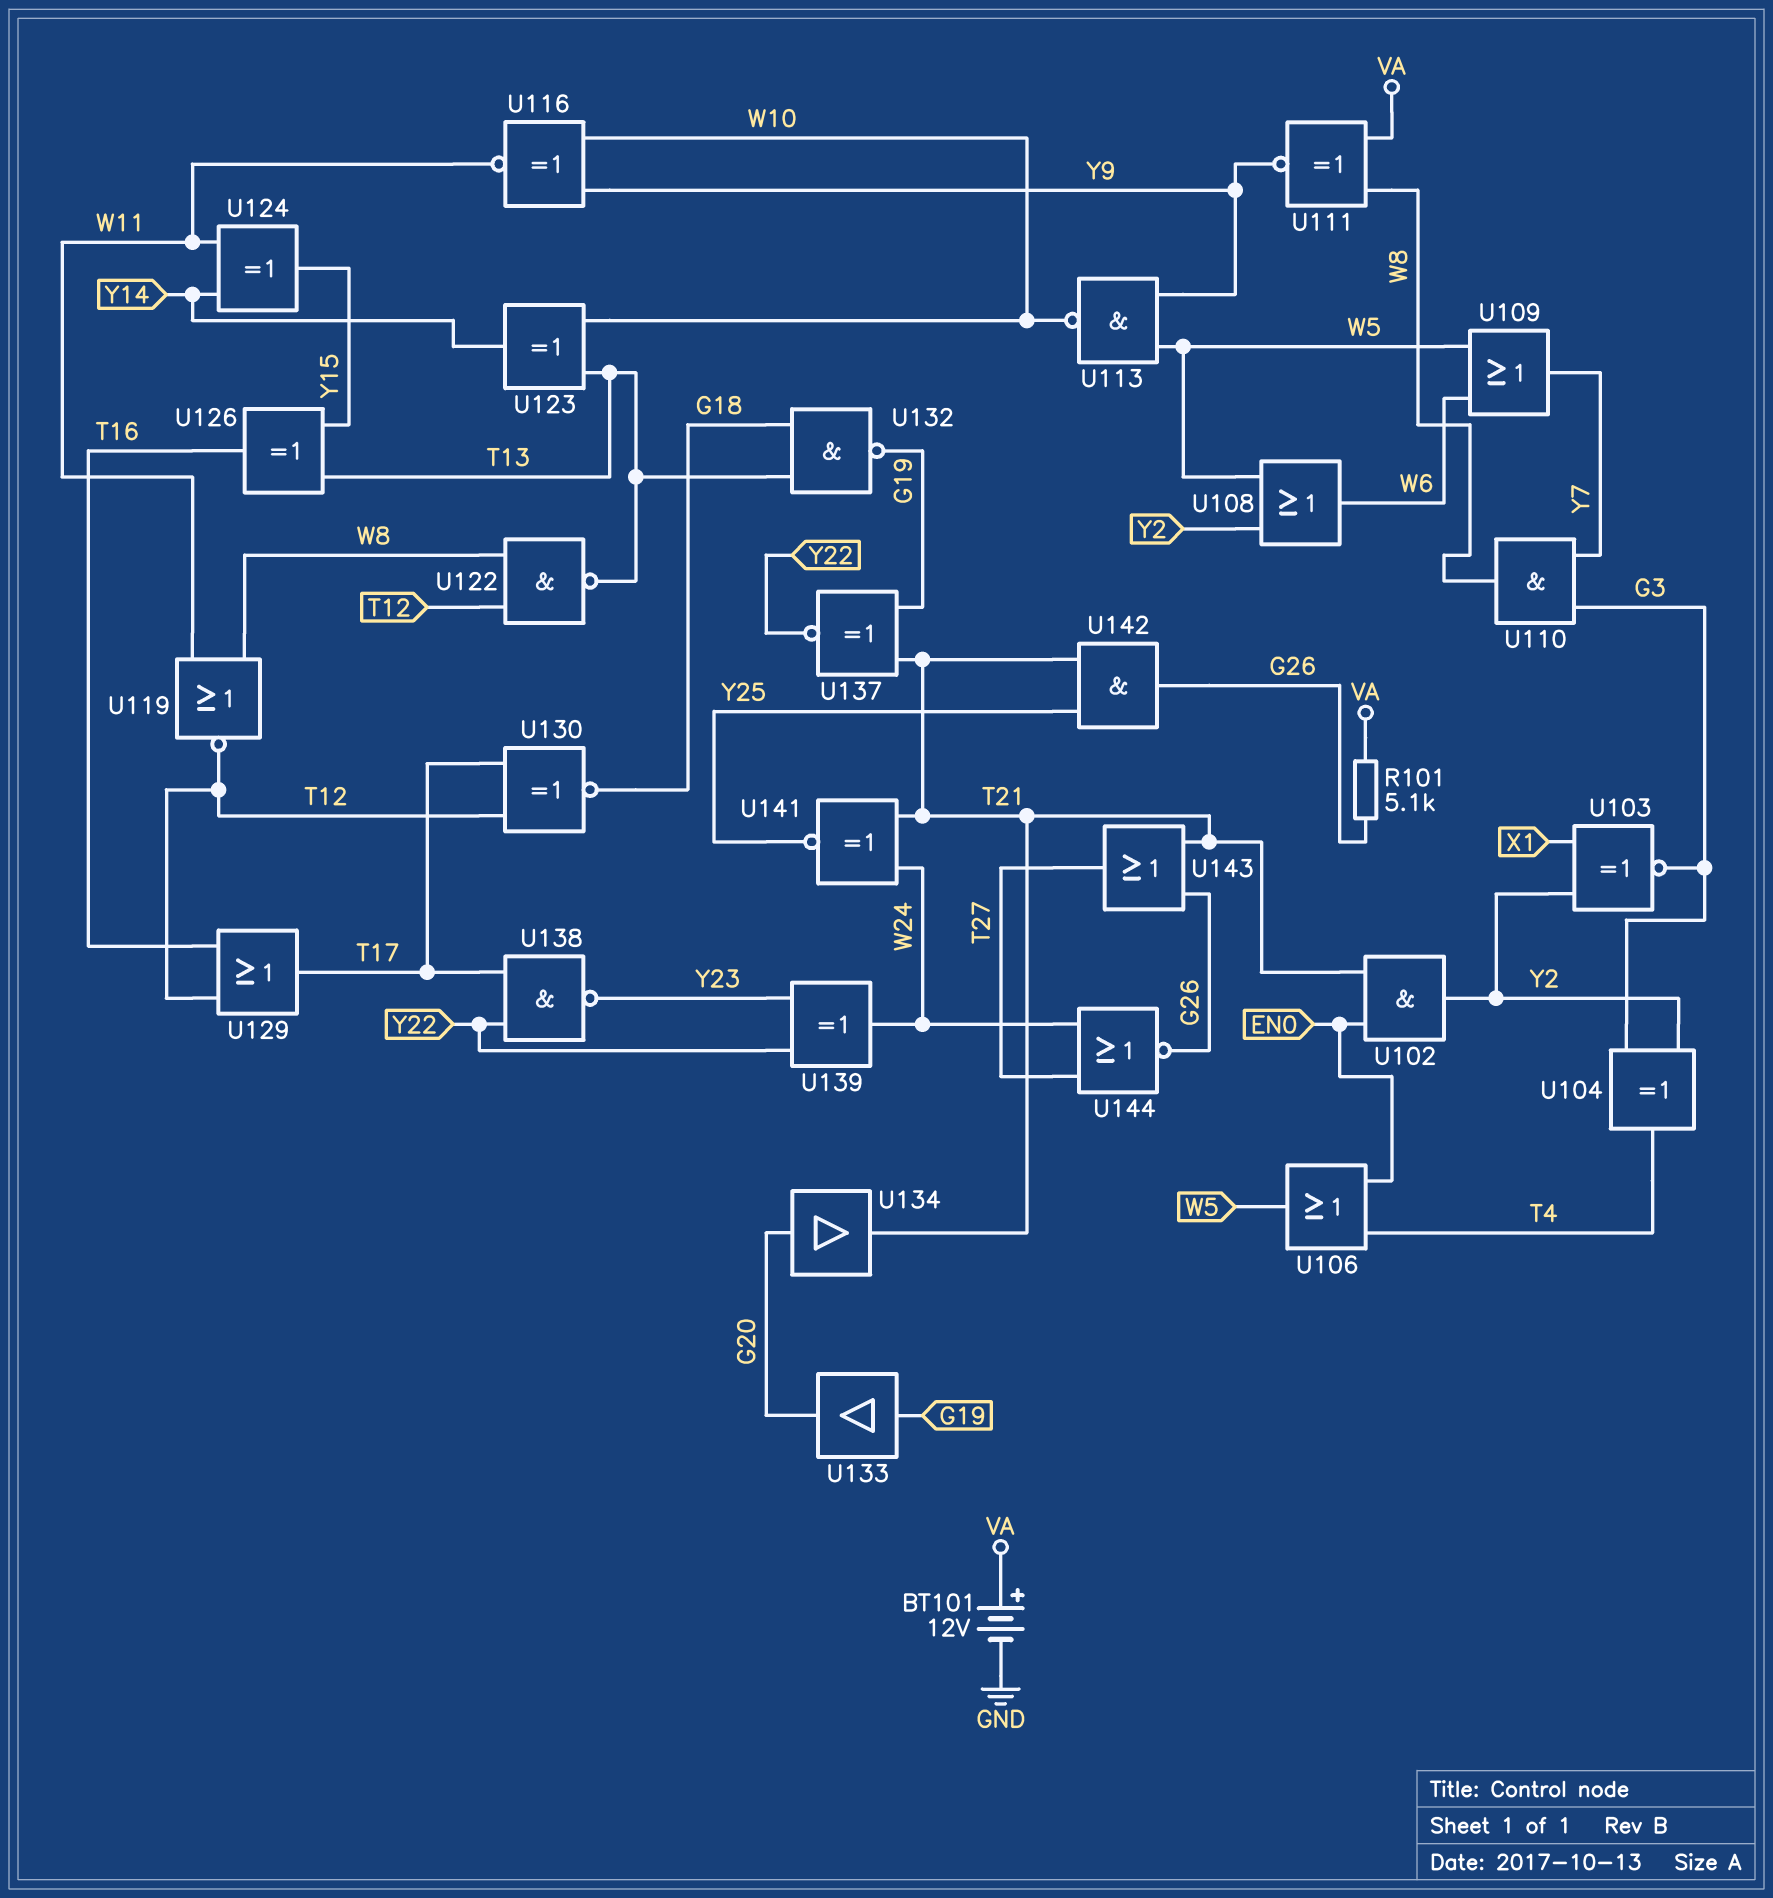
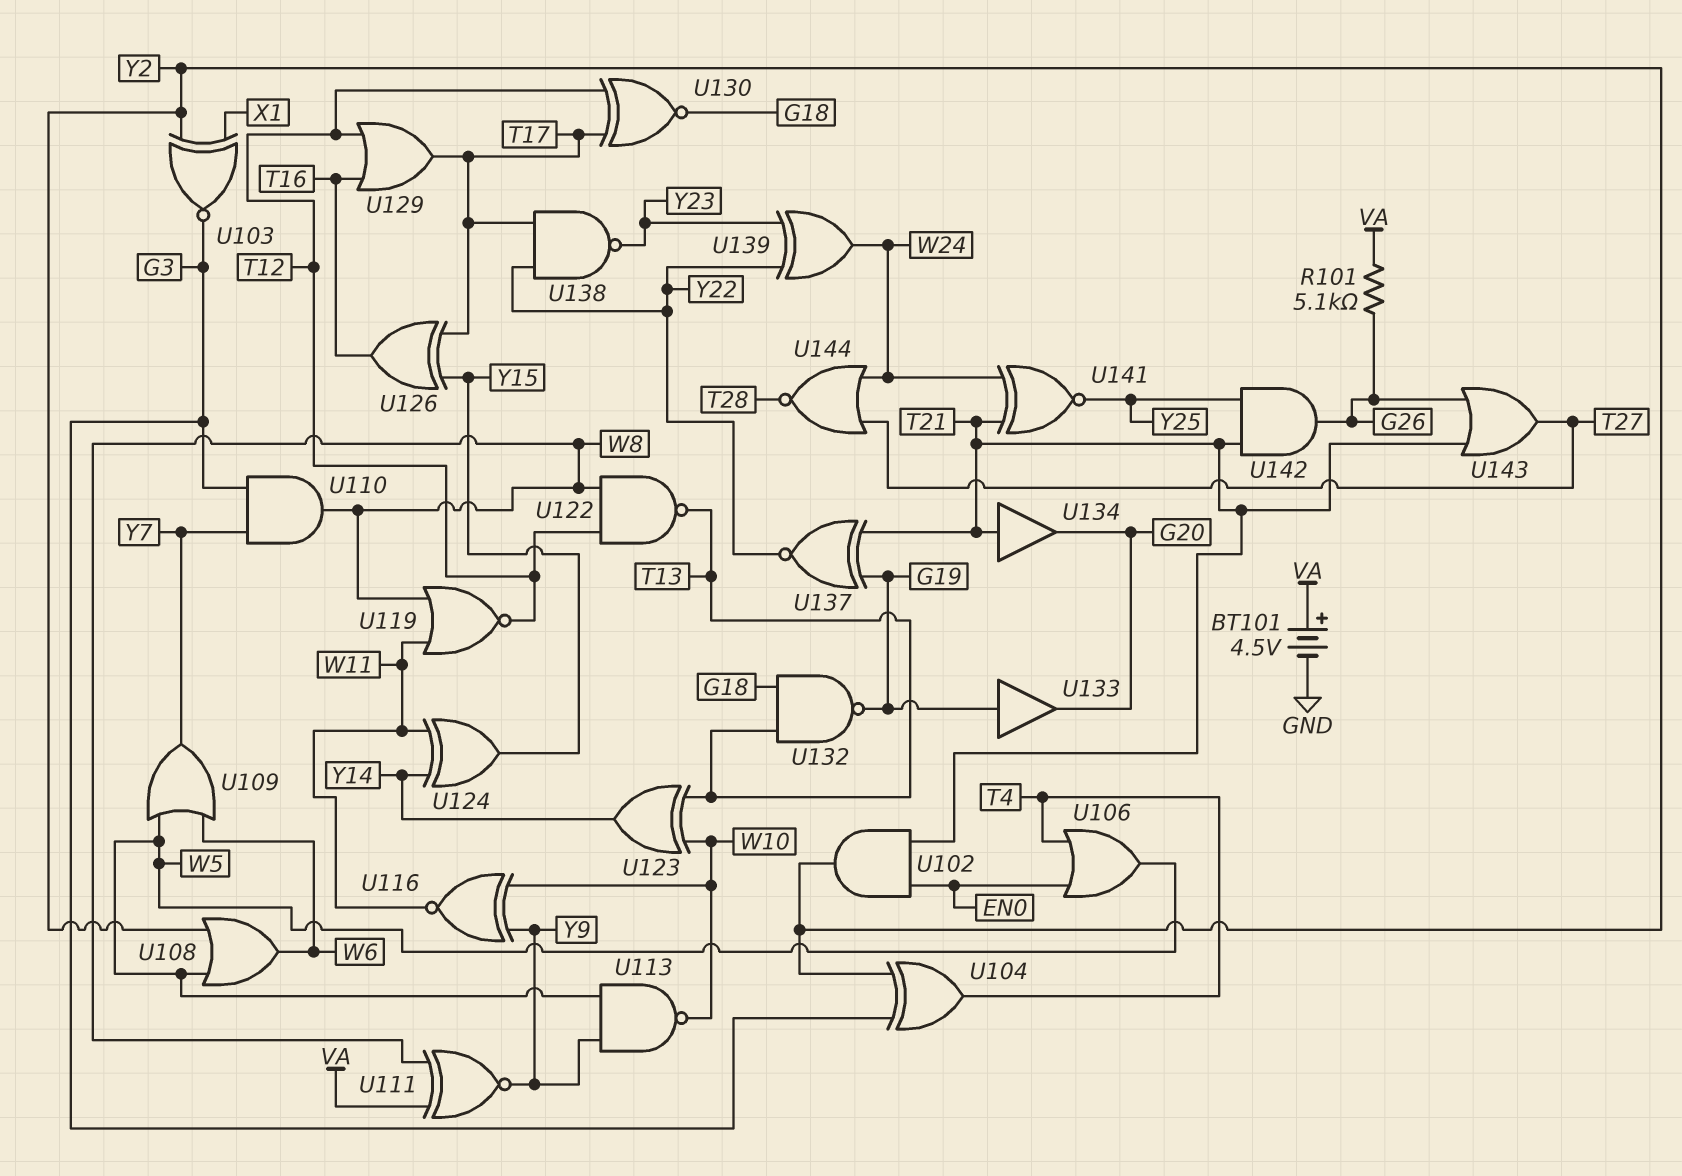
BT101: 12V (plus VA, minus GND) -> 4.5V (plus VA, minus GND)
U126: XOR (in T13, in Y15, out T16) -> XOR (in T17, in Y15, out T16)
U134: buffer (in G20, out T21) -> buffer (in T21, out G20)
U144: NOR (in T27, in W24, out G26) -> NOR (in T27, in W24, out T28)

